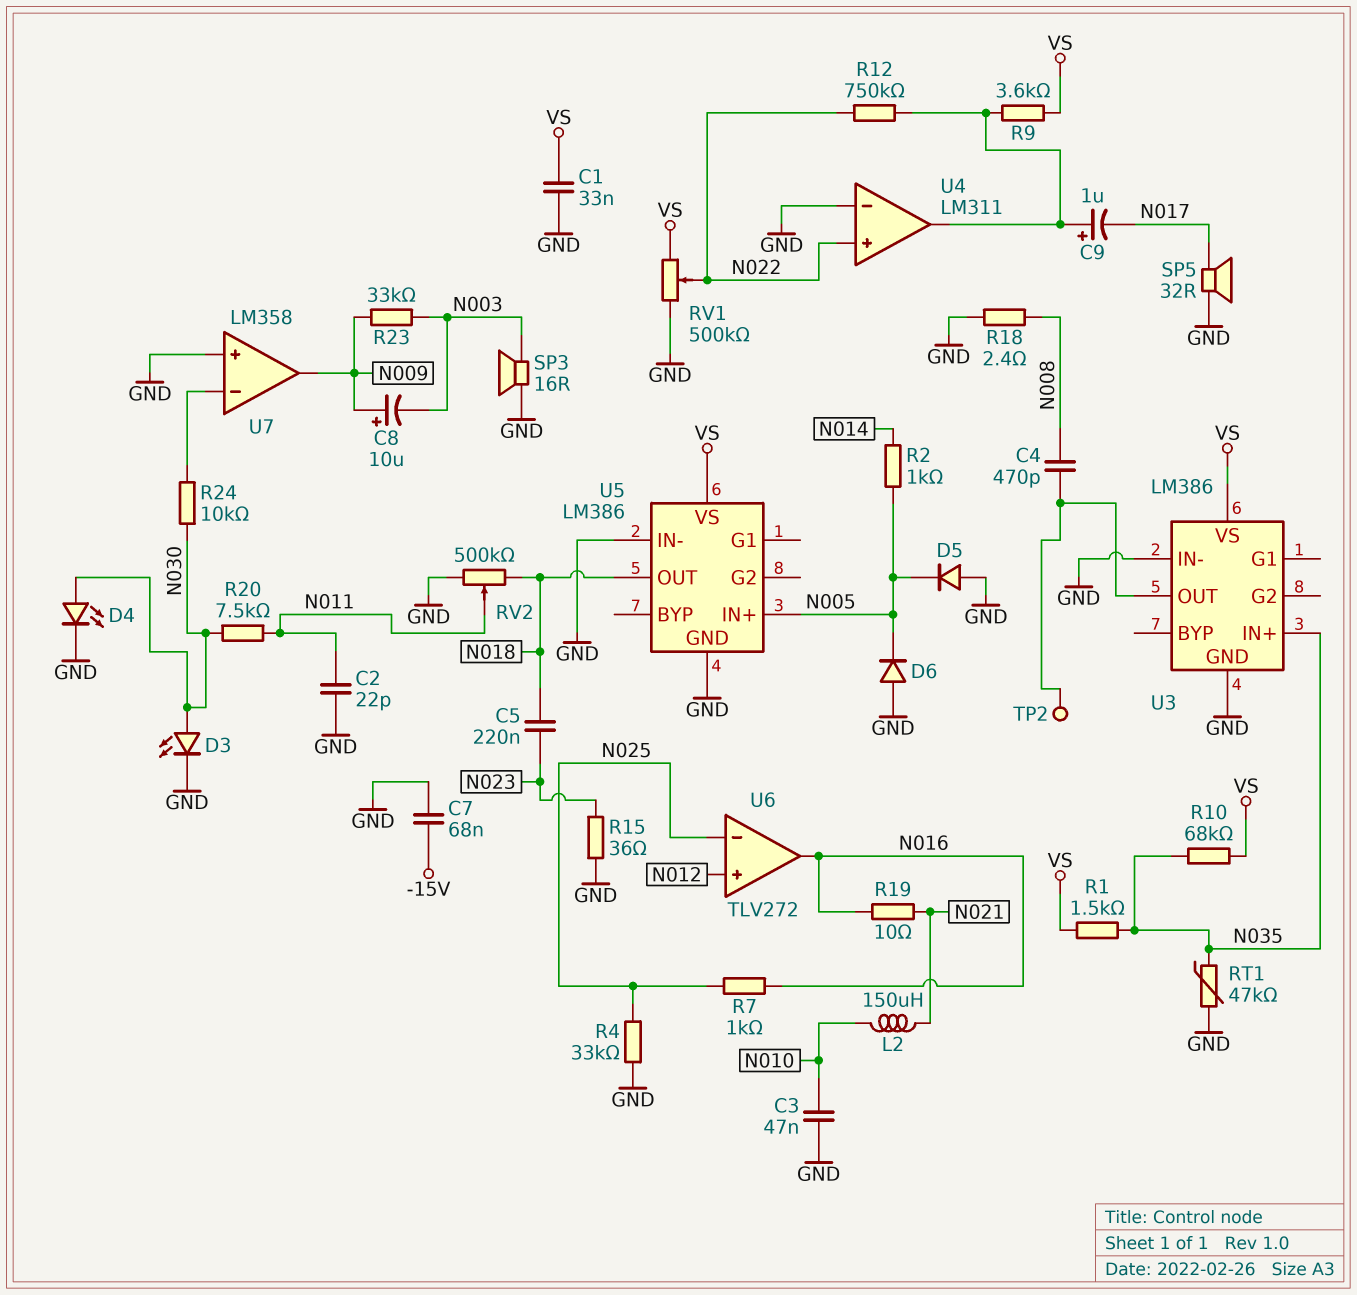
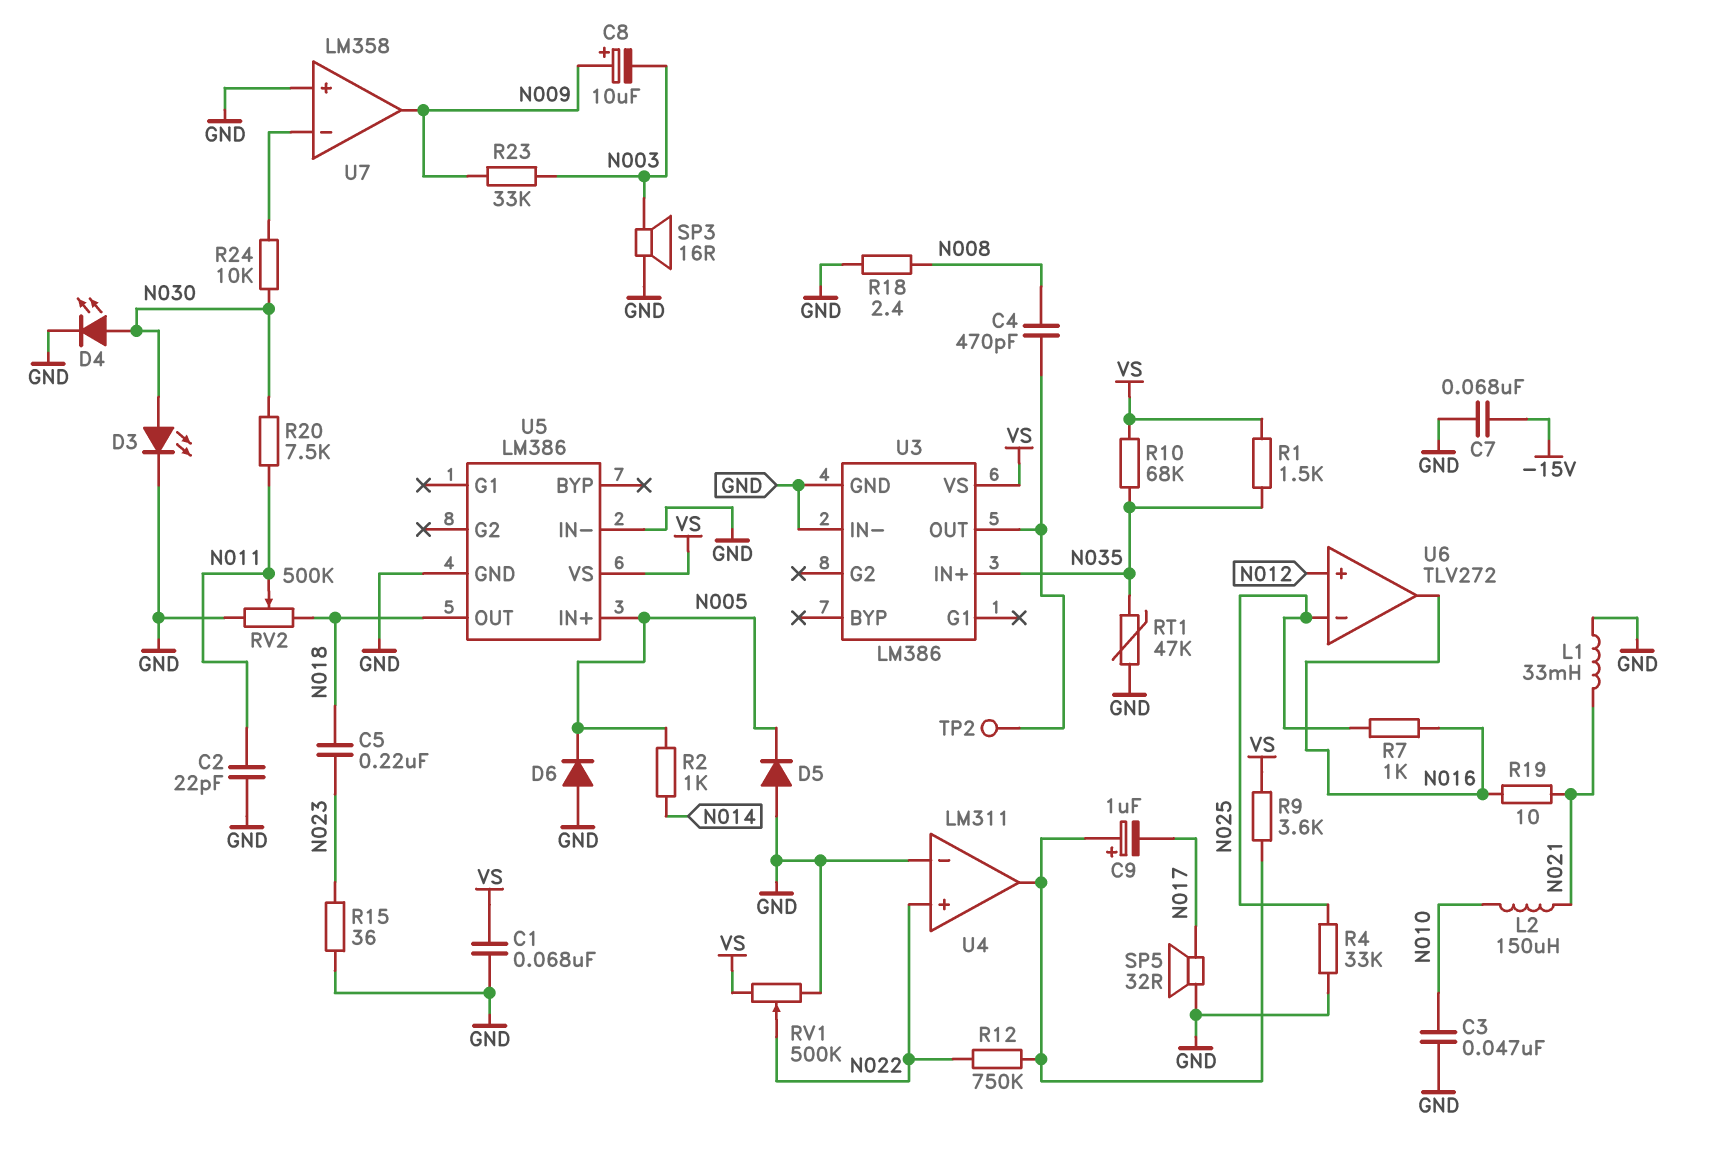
C1: 33nF (GND, VS) -> 68nF (GND, VS)
L1: none -> 33mH (GND, N021)

